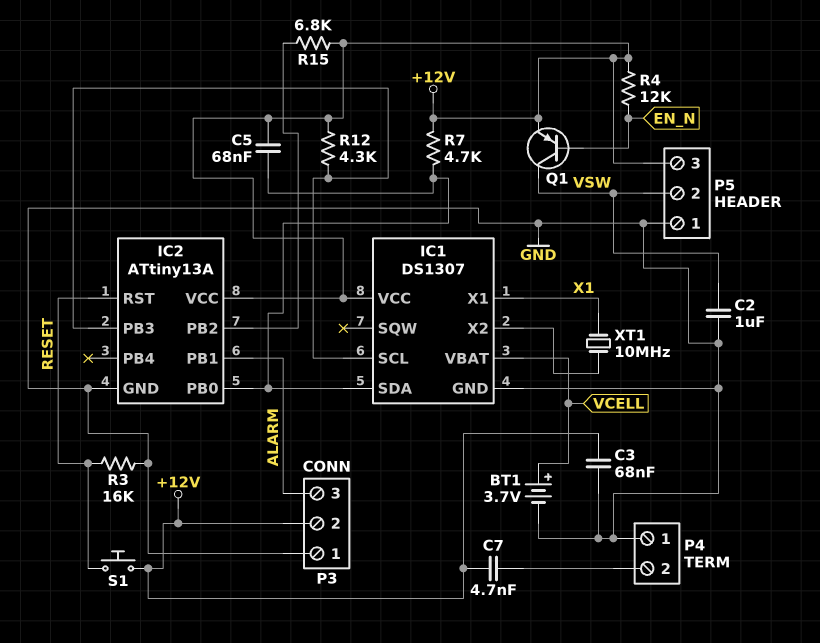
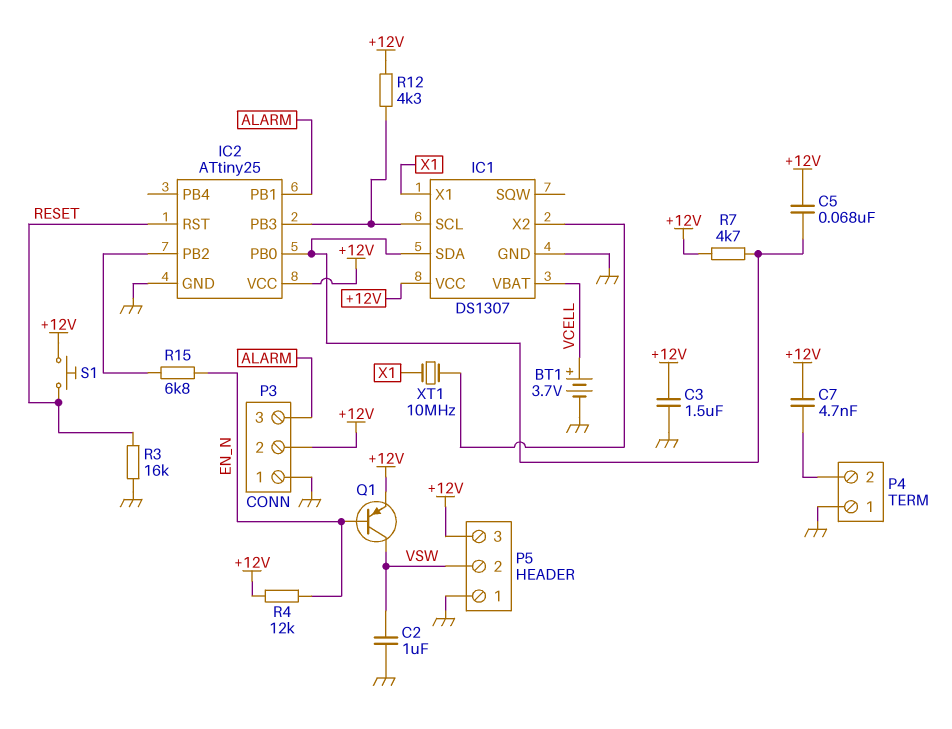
C3: 68nF (+12V, GND) -> 1.5uF (+12V, GND)
IC2: ATtiny13A -> ATtiny25
R15: 6.8k (+12V, IC2/PB2) -> 6.8k (EN_N, IC2/PB2)

